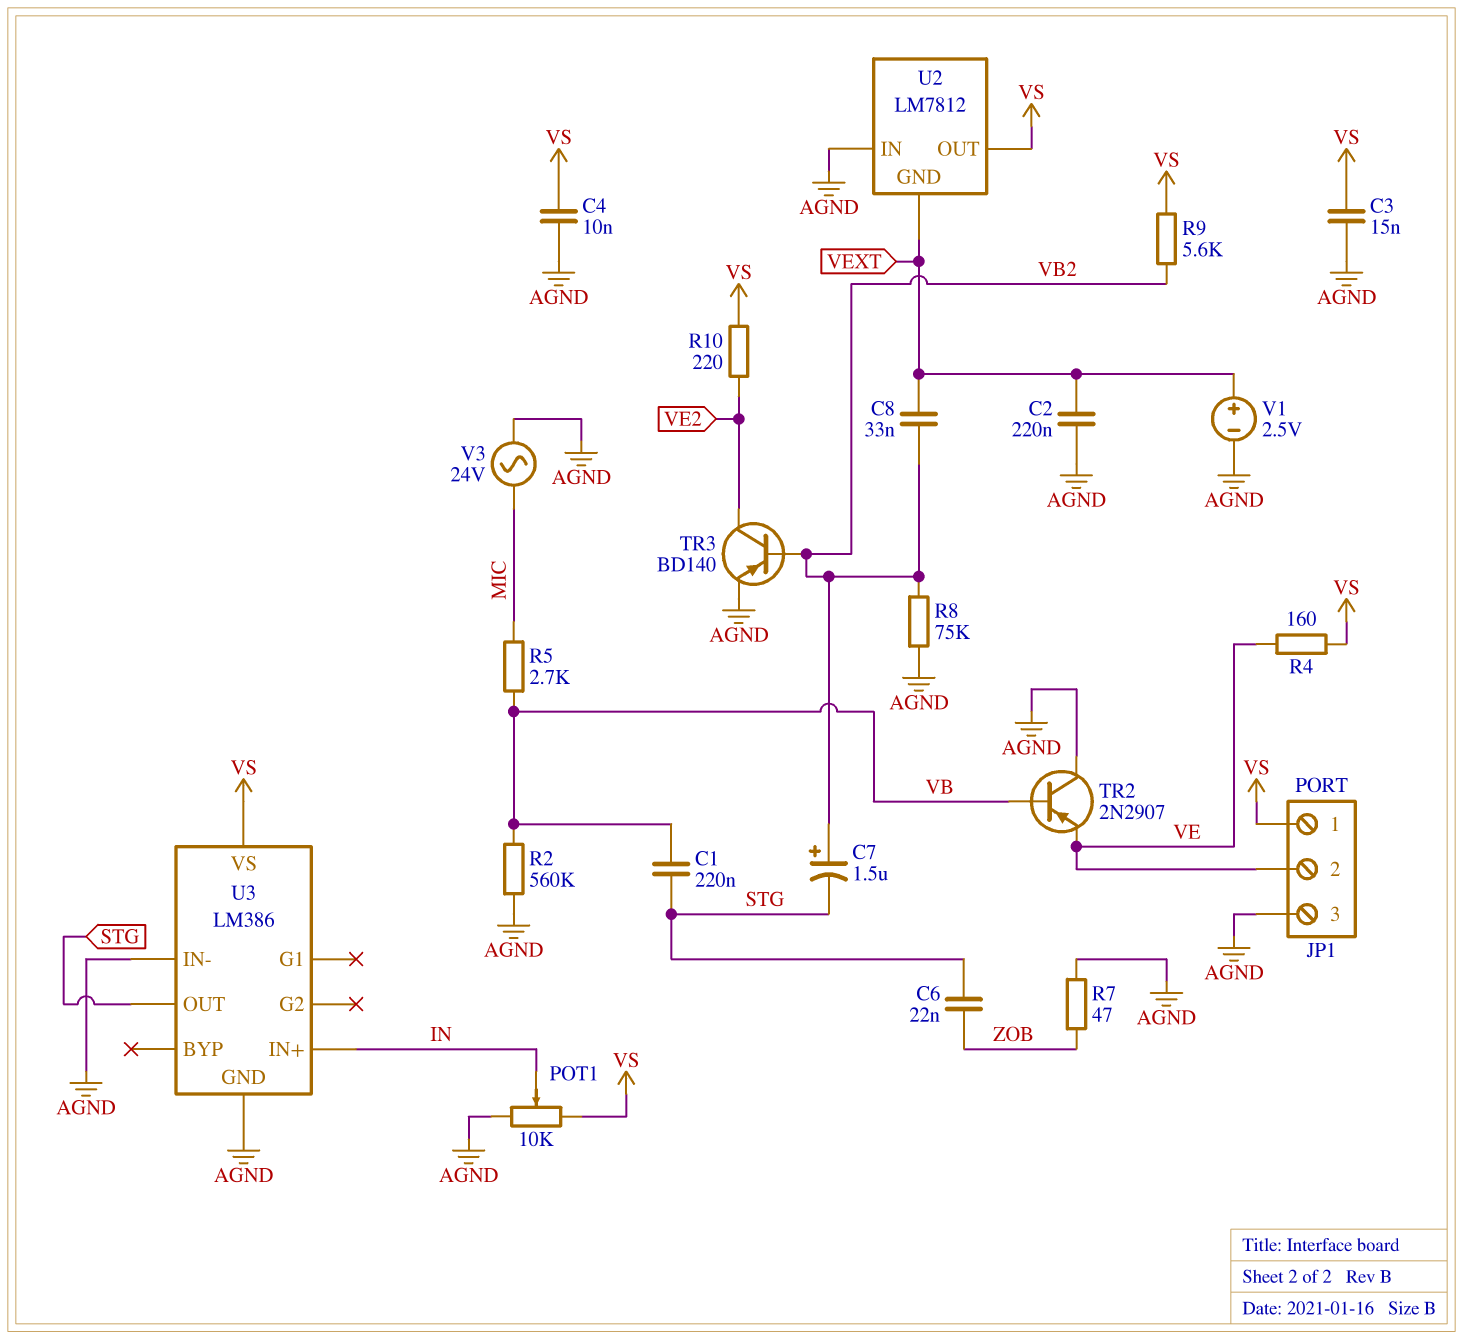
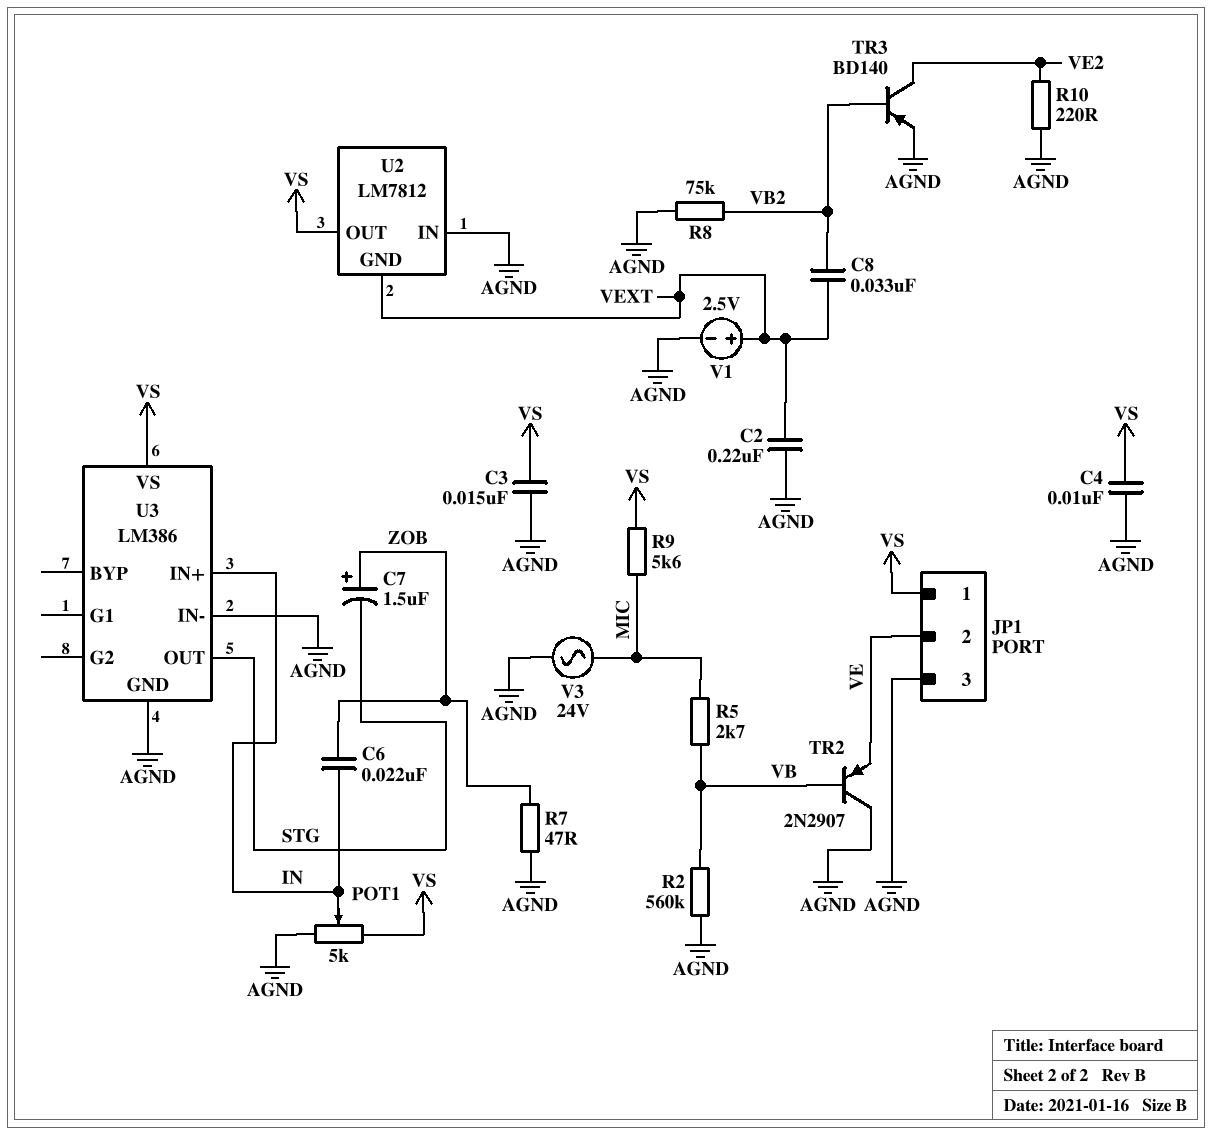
C1: 220nF (STG, VB) -> none
C6: 22nF (STG, ZOB) -> 22nF (IN, ZOB)
C7: 1.5uF (plus VB2, minus STG) -> 1.5uF (plus ZOB, minus STG)
POT1: 10k (AGND, VS, wiper IN) -> 5k (AGND, VS, wiper IN)
R4: 160 (VE, VS) -> none
R9: 5.6k (VB2, VS) -> 5.6k (MIC, VS)
R10: 220 (VE2, VS) -> 220 (AGND, VE2)

